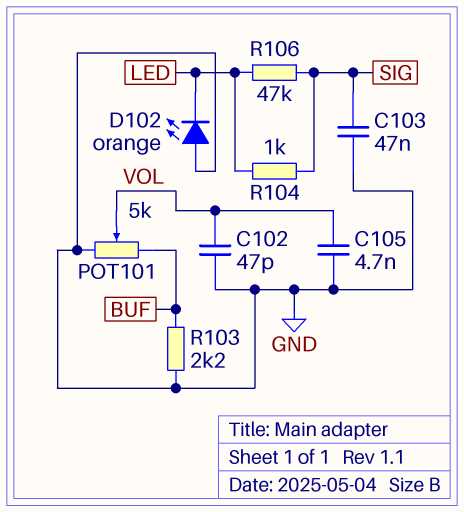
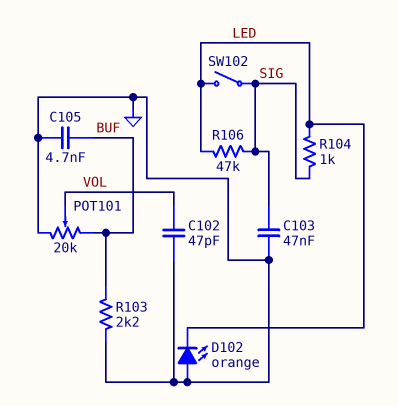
C105: 4.7nF (GND, VOL) -> 4.7nF (BUF, GND)
POT101: 5k (BUF, GND, wiper VOL) -> 20k (BUF, GND, wiper VOL)
SW102: none -> switch (LED, SIG)

